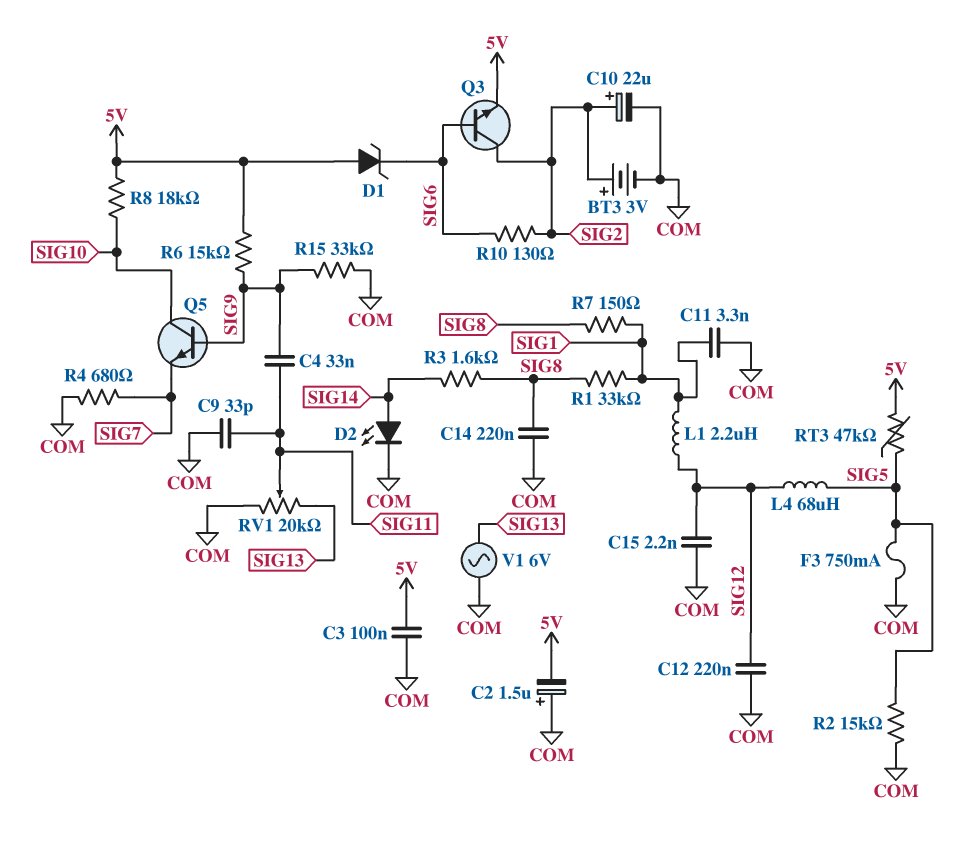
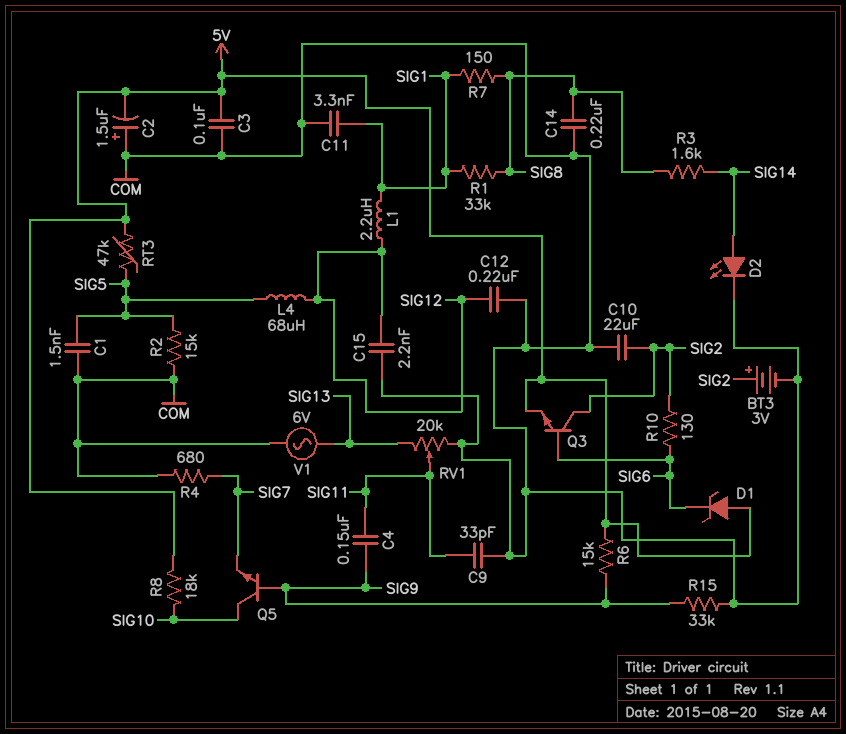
C1: none -> 1.5nF (COM, SIG5)
C4: 33nF (SIG9, SIG11) -> 150nF (SIG9, SIG11)
C10: 22uF (plus SIG2, minus COM) -> 22uF (COM, SIG2)
F3: 750mA (COM, SIG5) -> none

